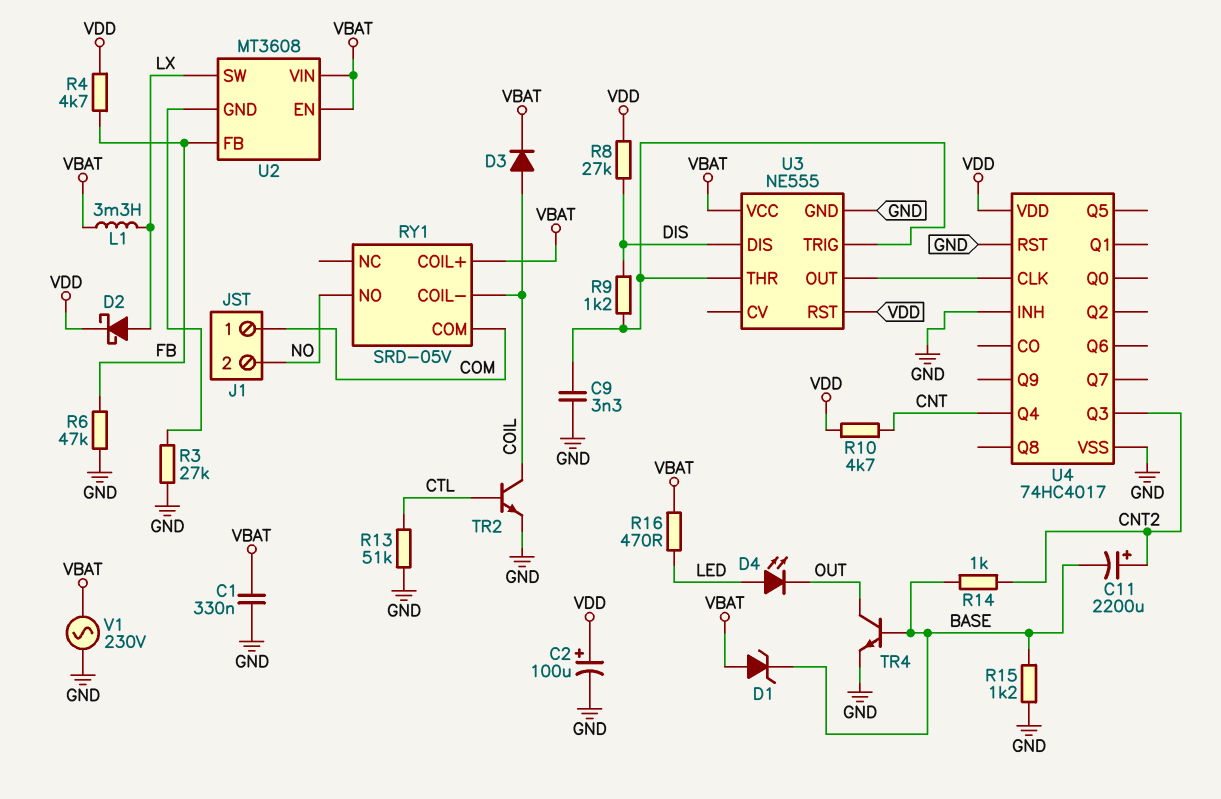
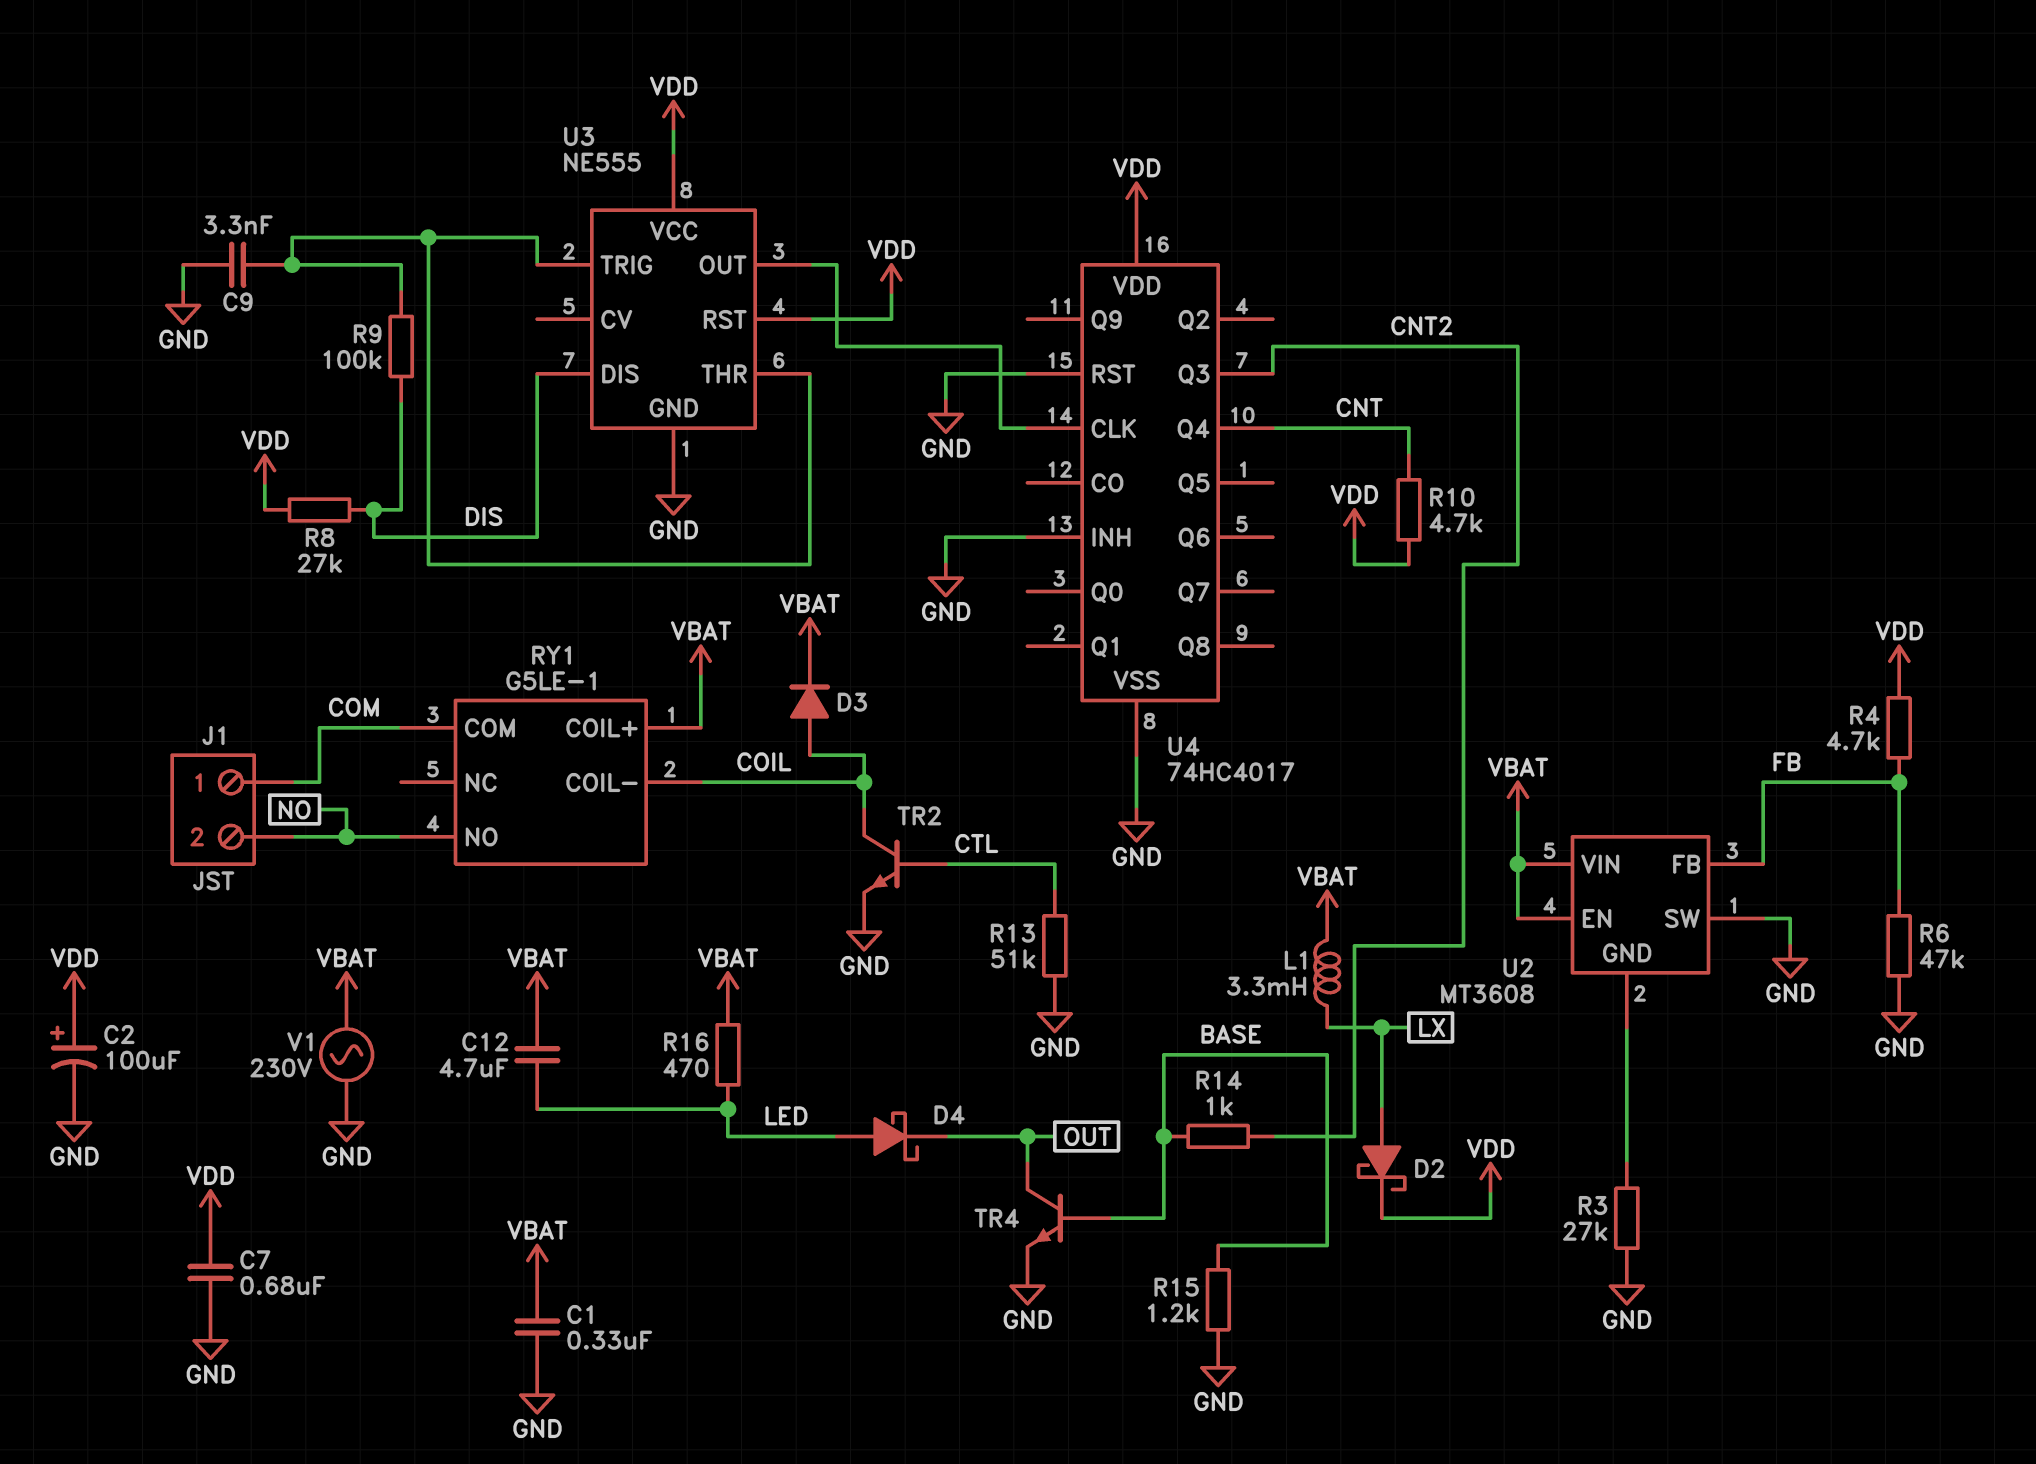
C7: none -> 680nF (GND, VDD)
C11: 2200uF (plus CNT2, minus BASE) -> none
C12: none -> 4.7uF (LED, VBAT)
D1: zener (A VBAT, K BASE) -> none
D4: LED (A LED, K OUT) -> schottky (A LED, K OUT)
R9: 1.2k (DIS, U3/THR) -> 100k (DIS, U3/THR)
RY1: SRD-05V -> G5LE-1
U2 pin SW: LX -> GND
U3 pin VCC: VBAT -> VDD

